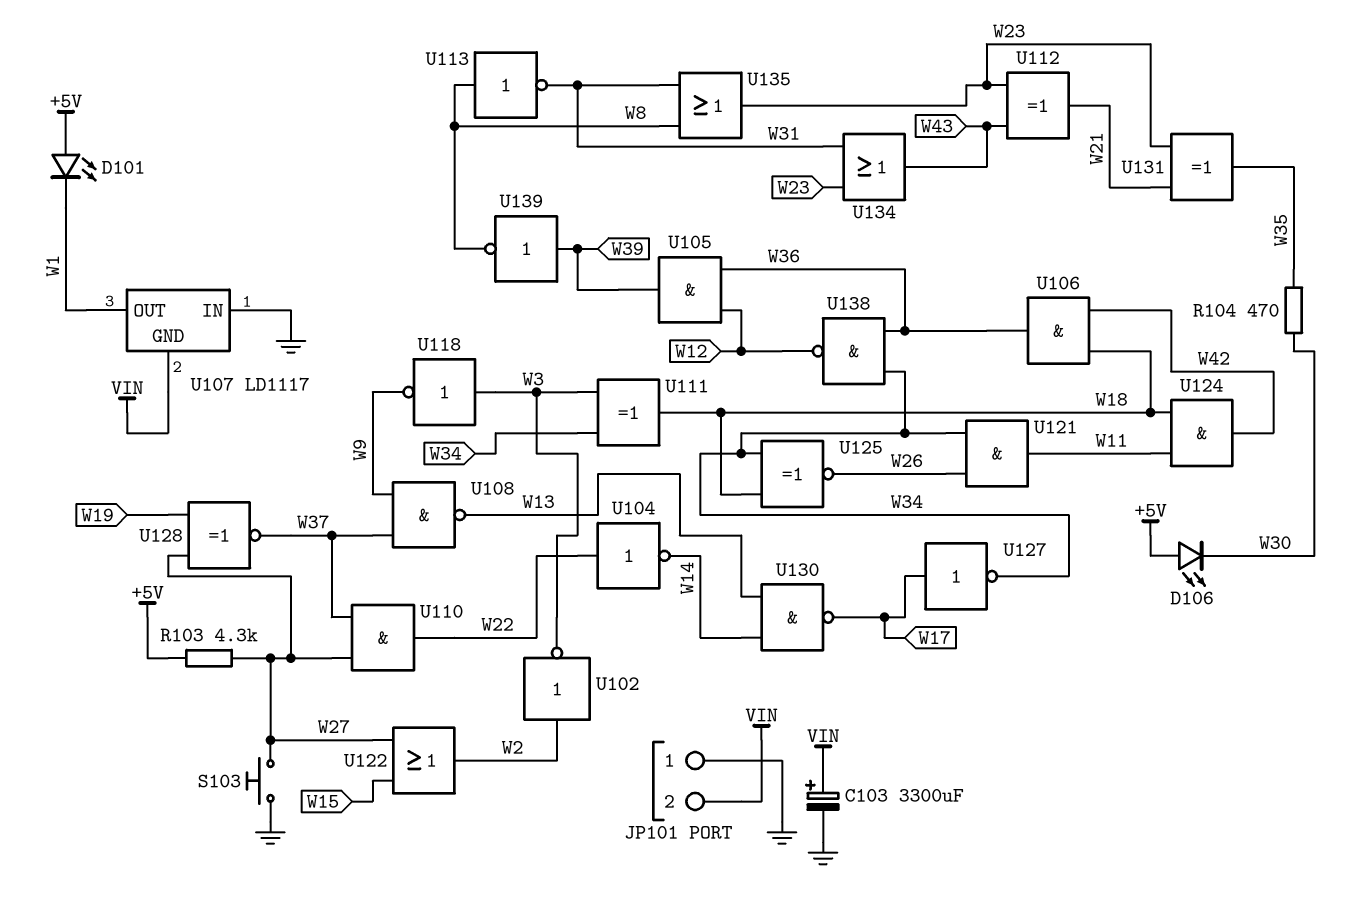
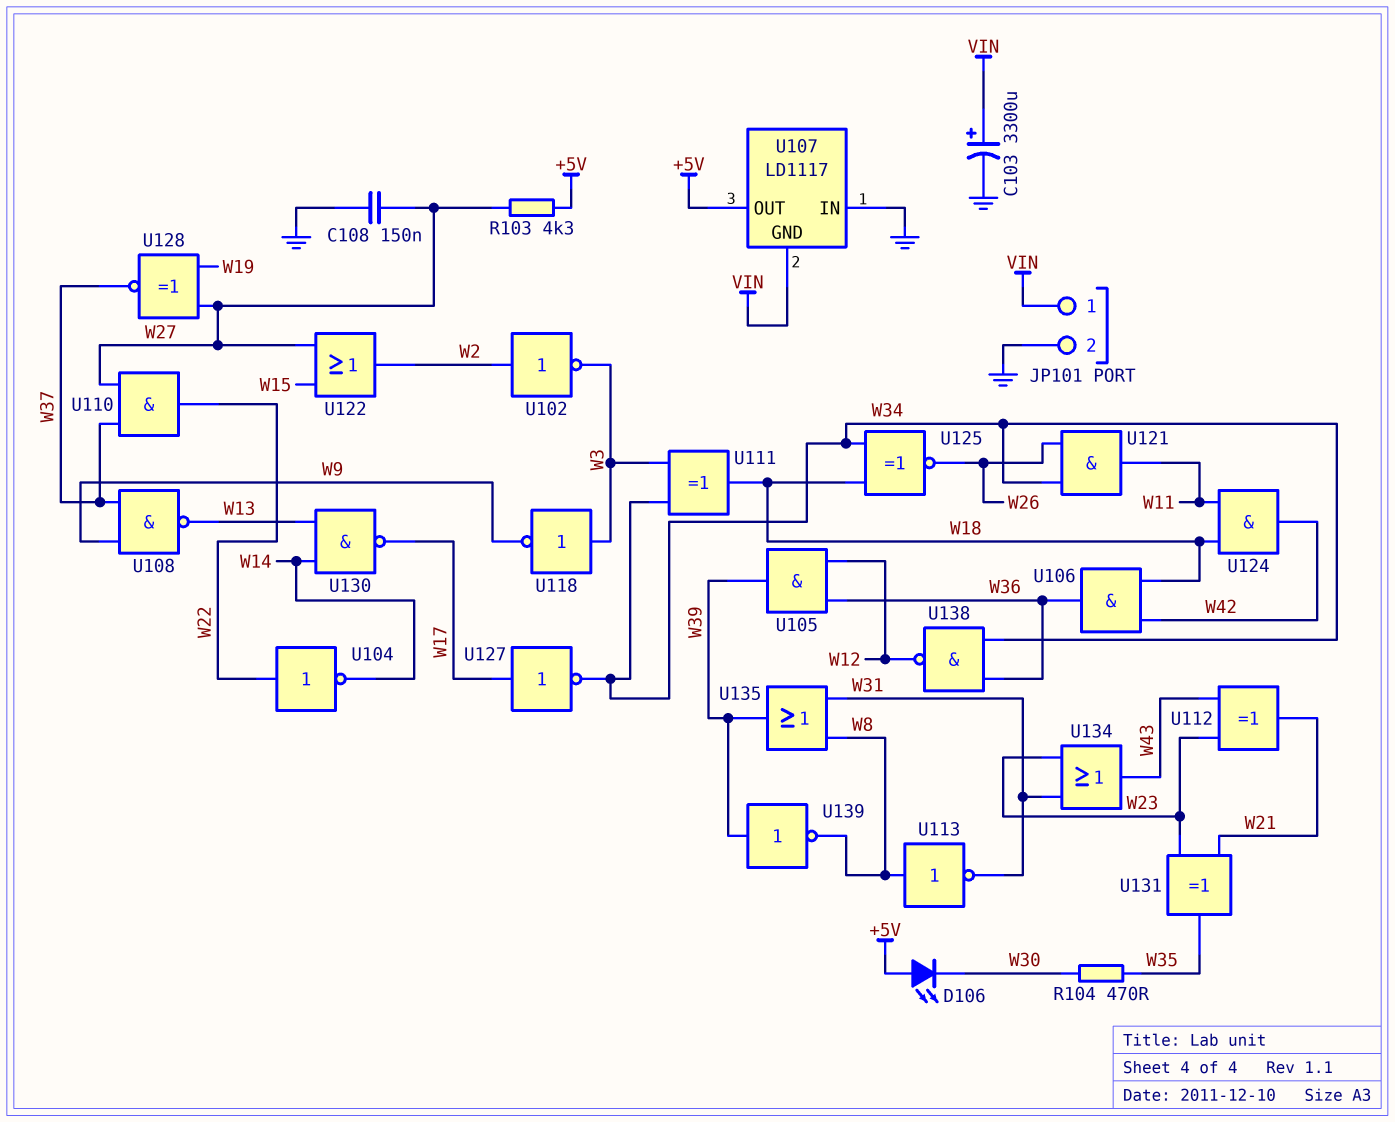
C108: none -> 150nF (GND, W27)
D101: LED (A +5V, K W1) -> none
JP101 pin 1: GND -> VIN
JP101 pin 2: VIN -> GND
S103: button (GND, W27) -> none
U107 pin OUT: W1 -> +5V
U135: OR (in W8, in W31, out W23) -> OR (in W8, in W31, out W39)

